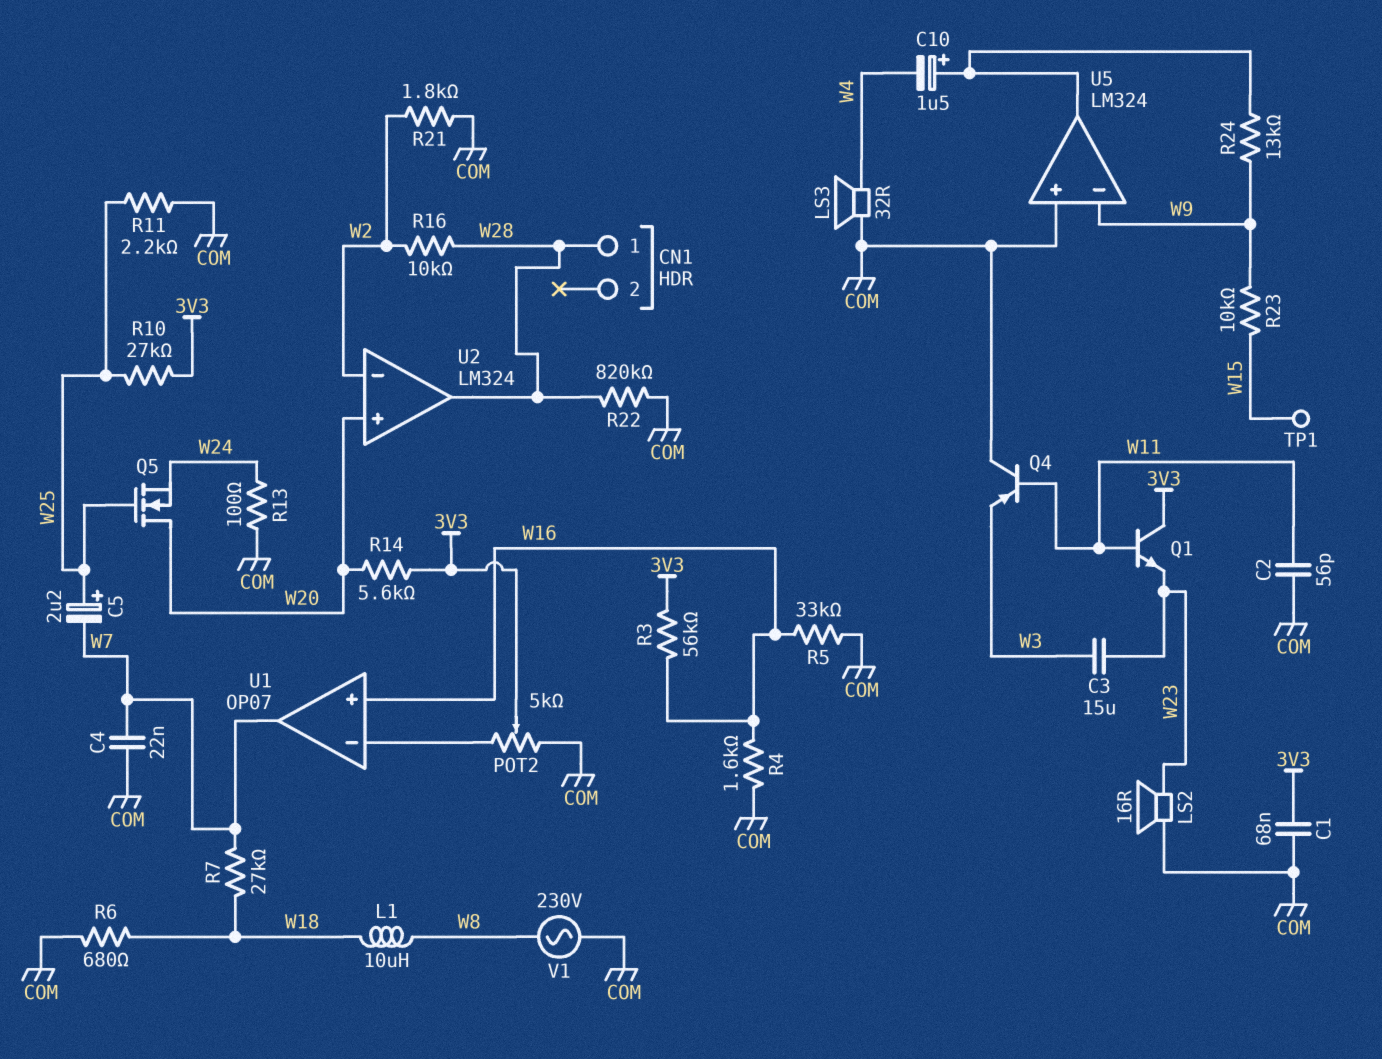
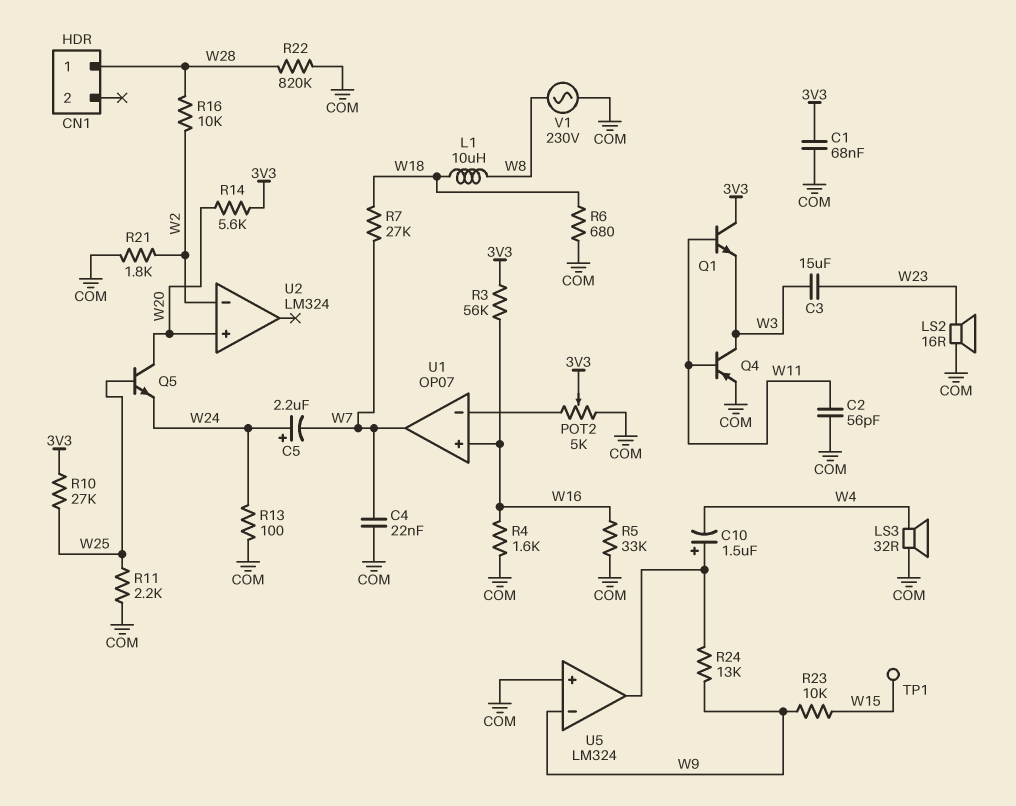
C5: 2.2uF (plus W25, minus W7) -> 2.2uF (plus W24, minus W7)
Q1: NPN (B W11, C 3V3, E W23) -> NPN (B W11, C 3V3, E W3)
Q4: PNP (B W11, C COM, E W3) -> PNP (B W11, C W3, E COM)
Q5: NMOS (G W25, D W20, S W24) -> NPN (B W25, C W20, E W24)
U2 pin out: W28 -> none

